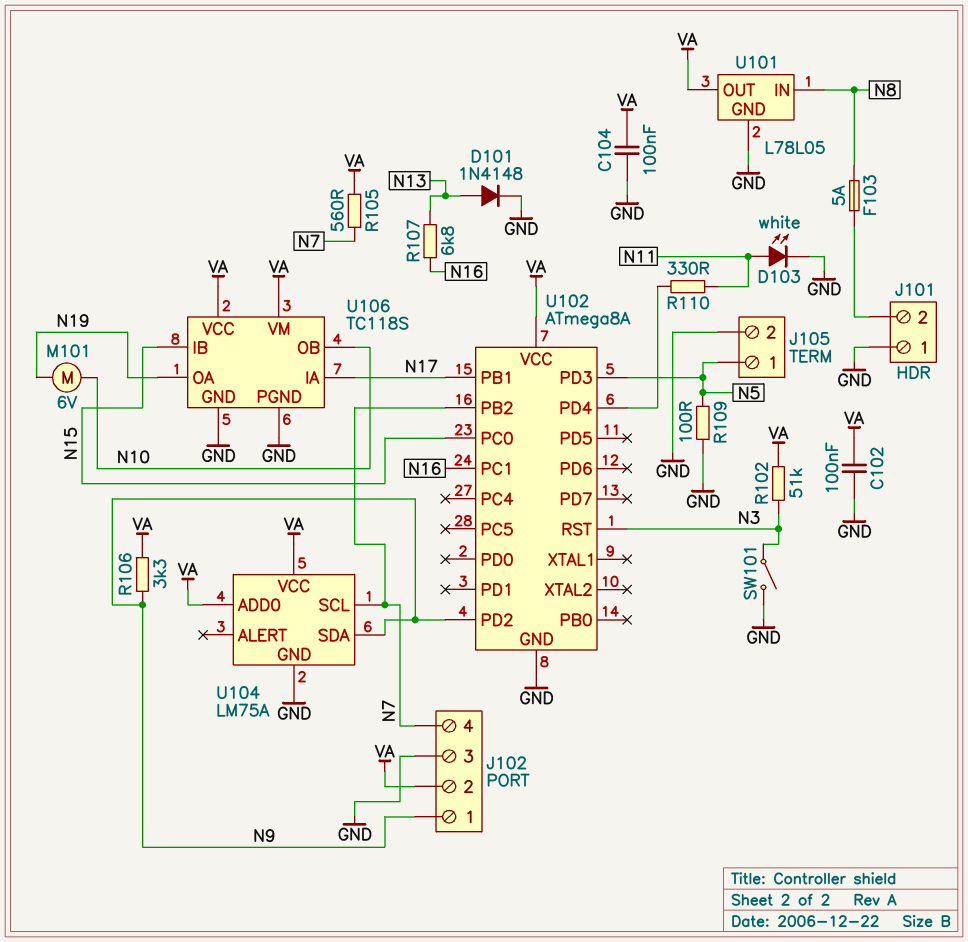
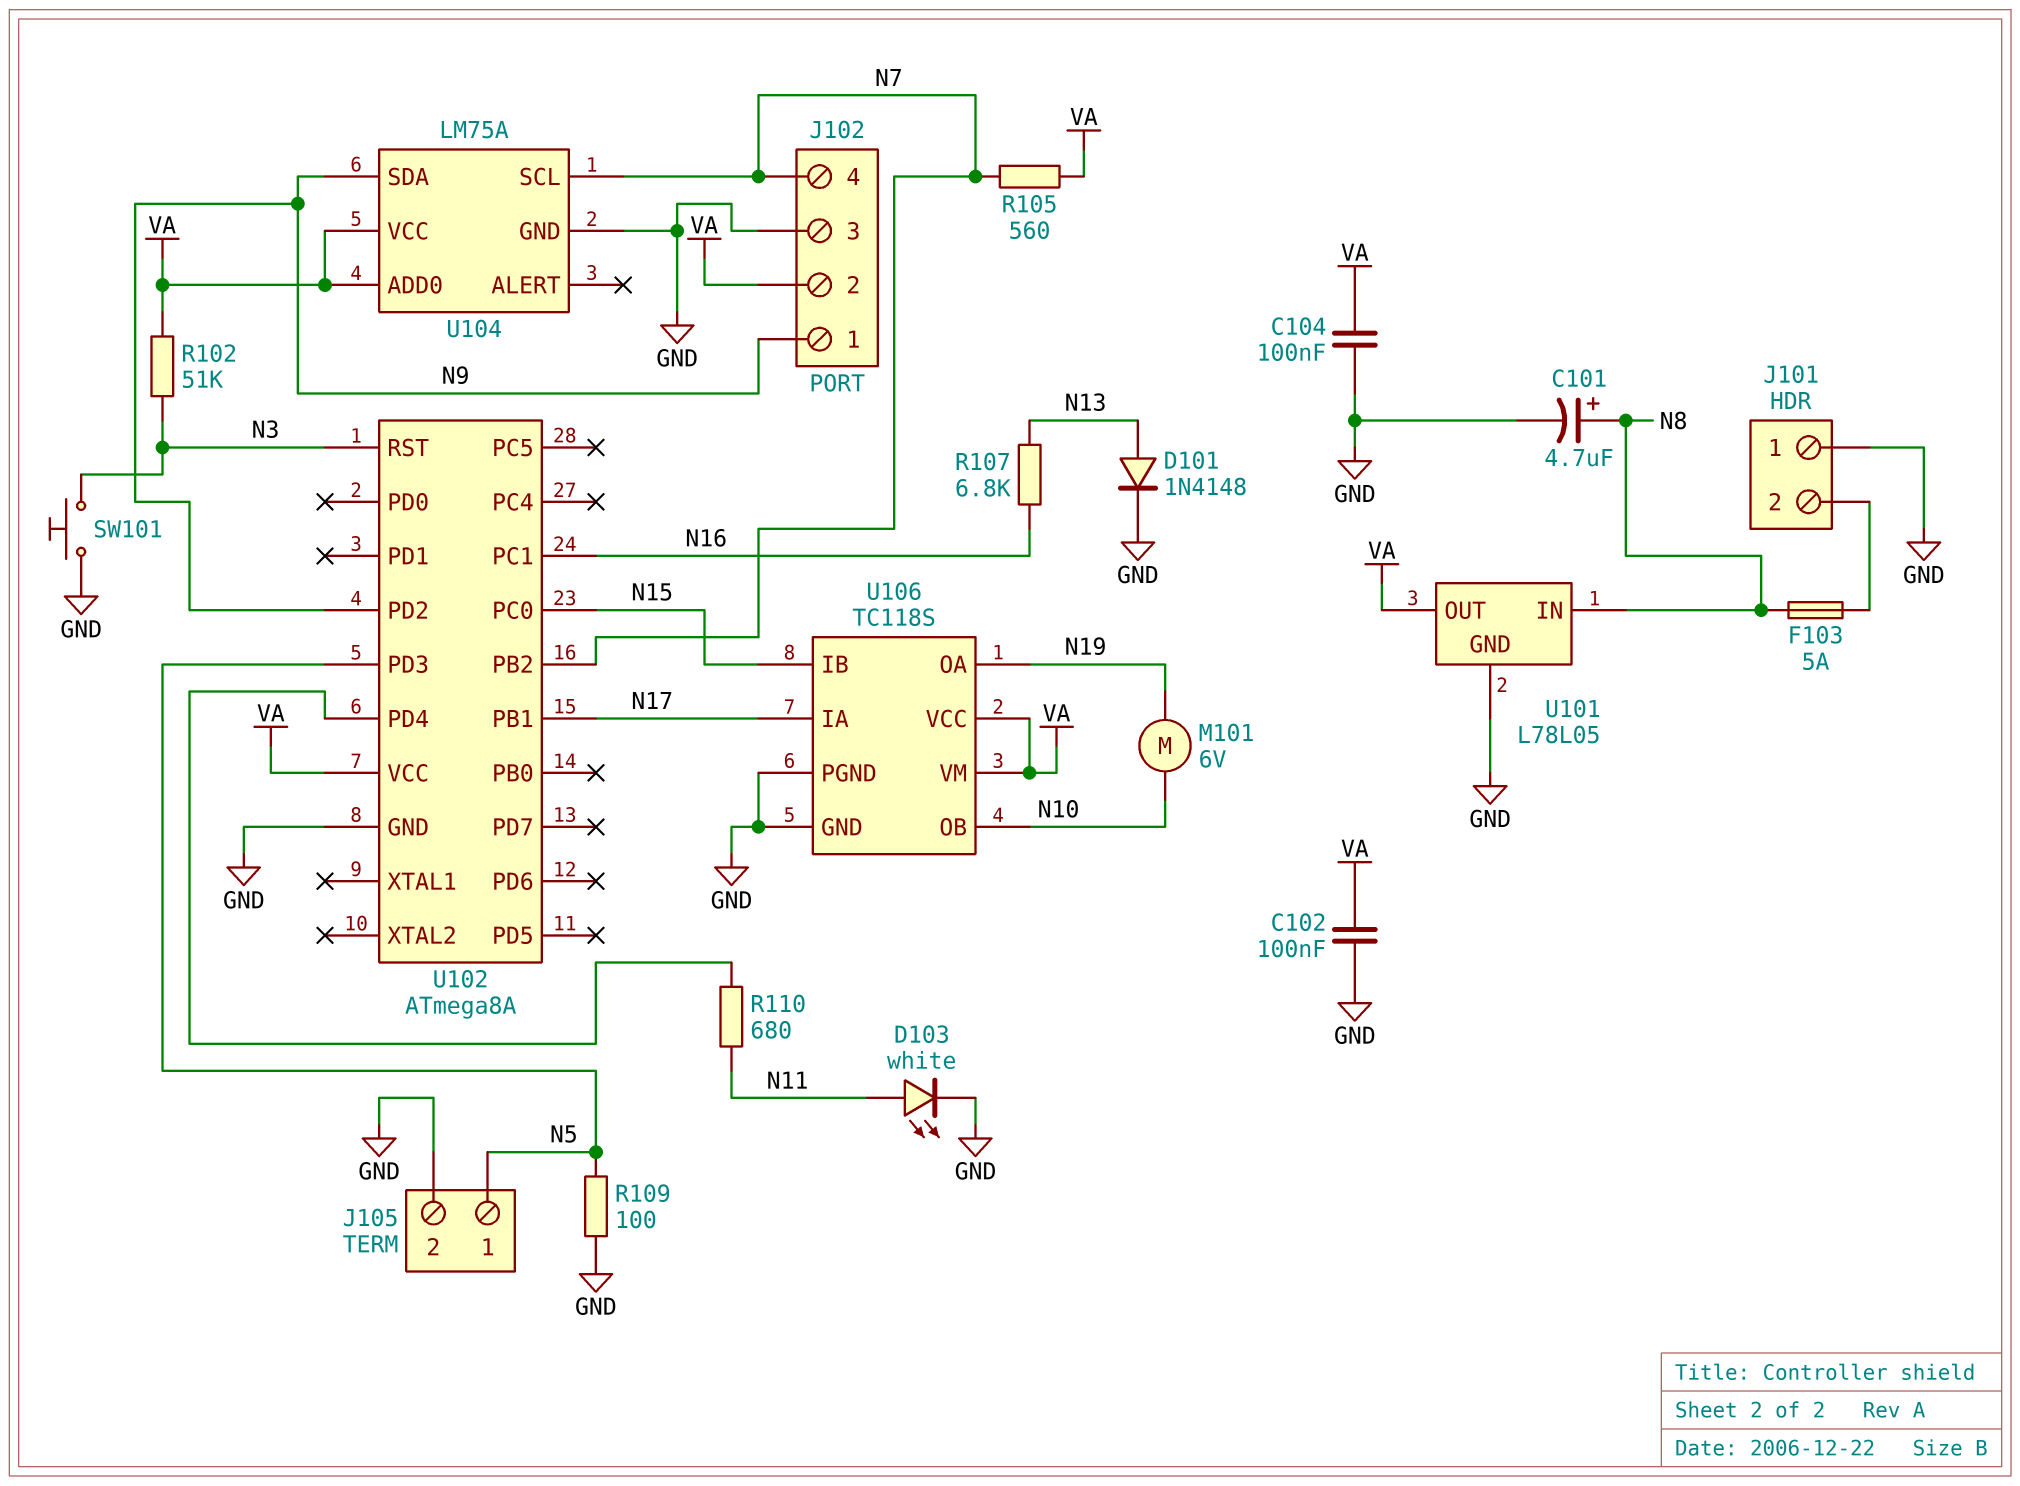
C101: none -> 4.7uF (plus N8, minus GND)
R106: 3.3k (N9, VA) -> none
R110: 330 (N11, U102/PD4) -> 680 (N11, U102/PD4)
SW101: switch (GND, N3) -> button (GND, N3)

